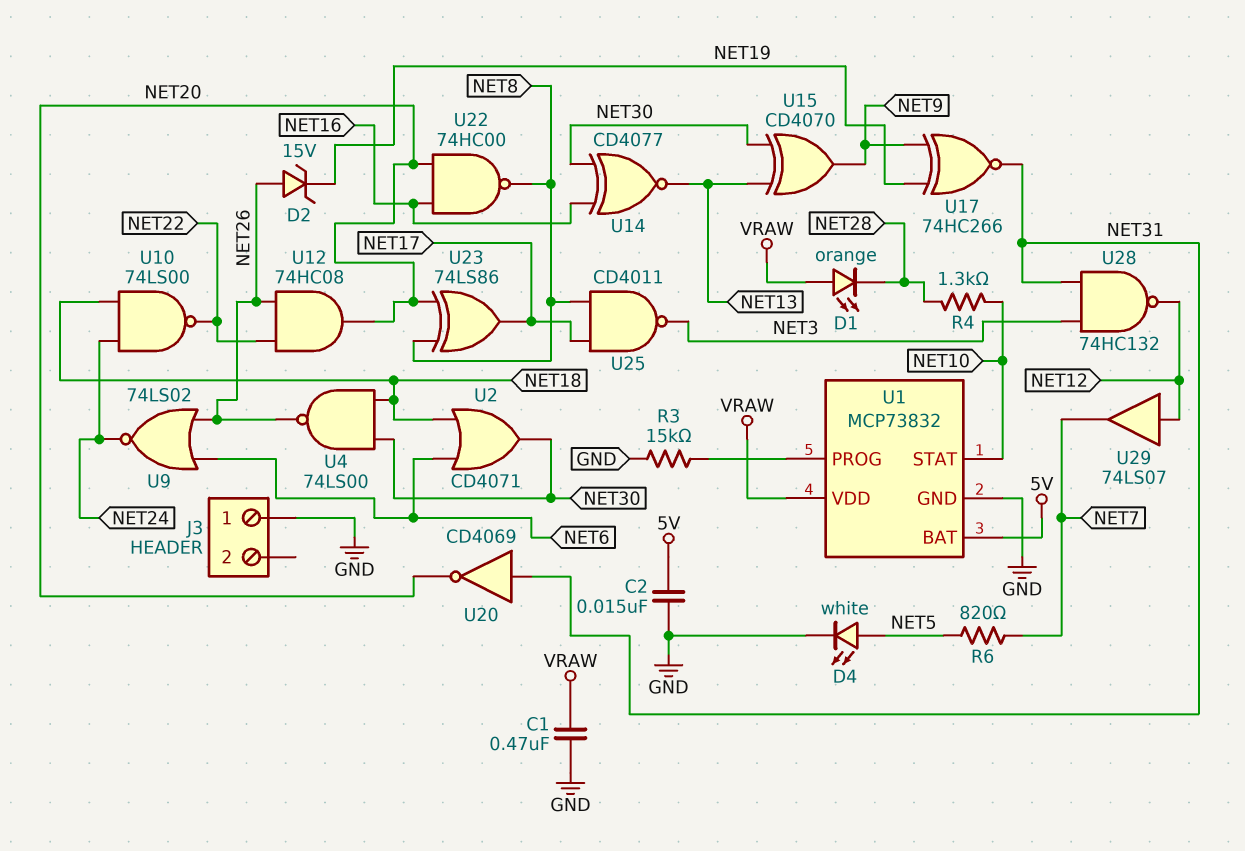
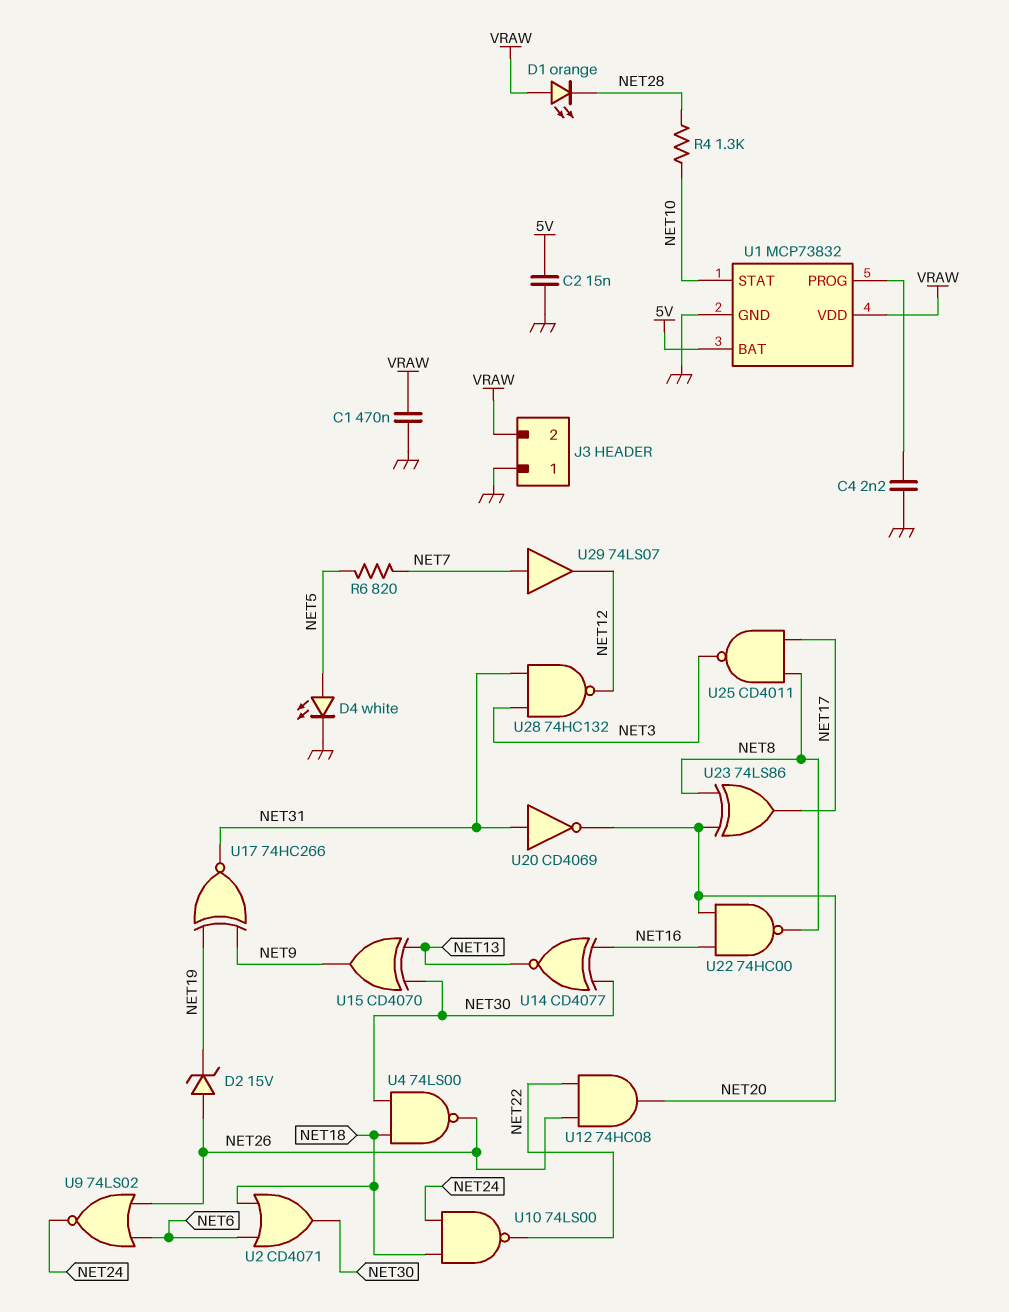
C4: none -> 2.2nF (GND, U1/PROG)
J3 pin 2: none -> VRAW
R3: 15k (GND, U1/PROG) -> none
U29: buffer 74LS07 (in NET12, out NET7) -> buffer 74LS07 (in NET7, out NET12)

